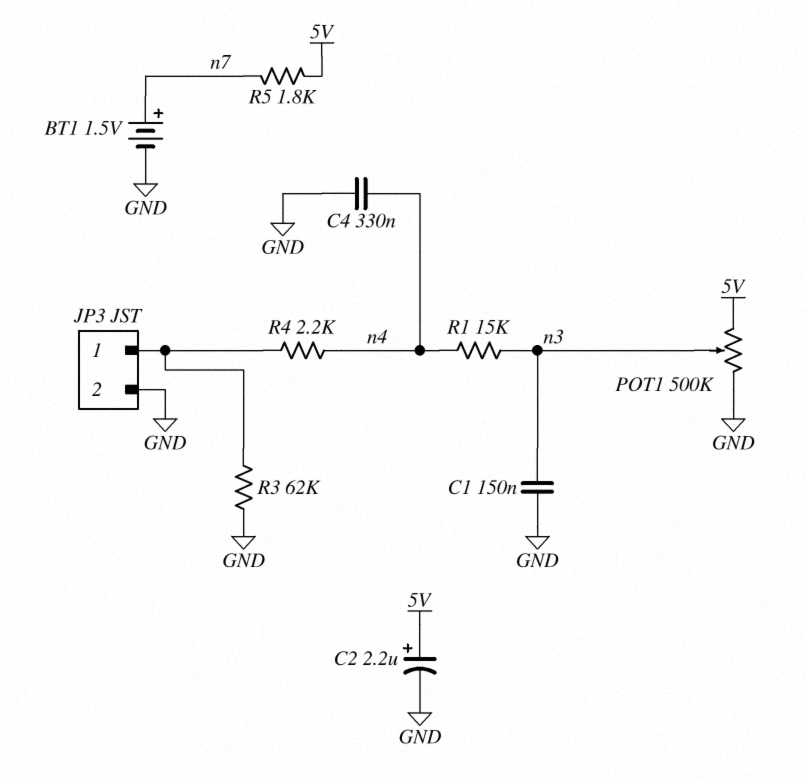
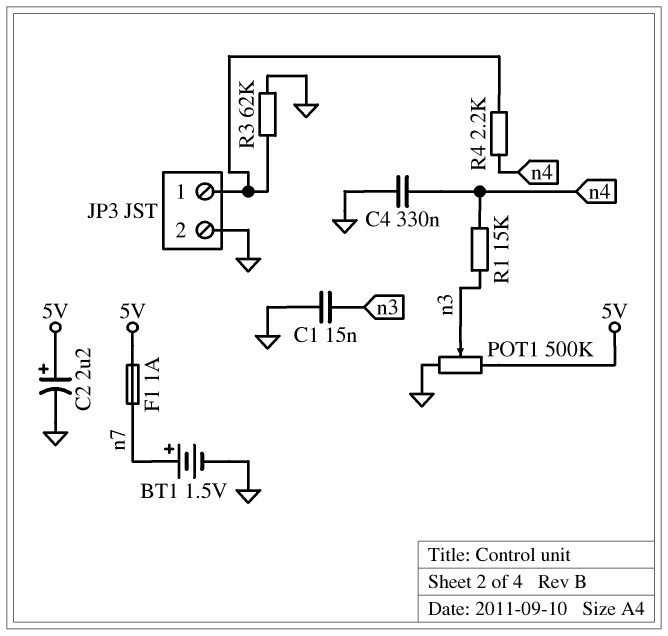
C1: 150nF (GND, n3) -> 15nF (GND, n3)
F1: none -> 1A (5V, n7)
R5: 1.8k (5V, n7) -> none

